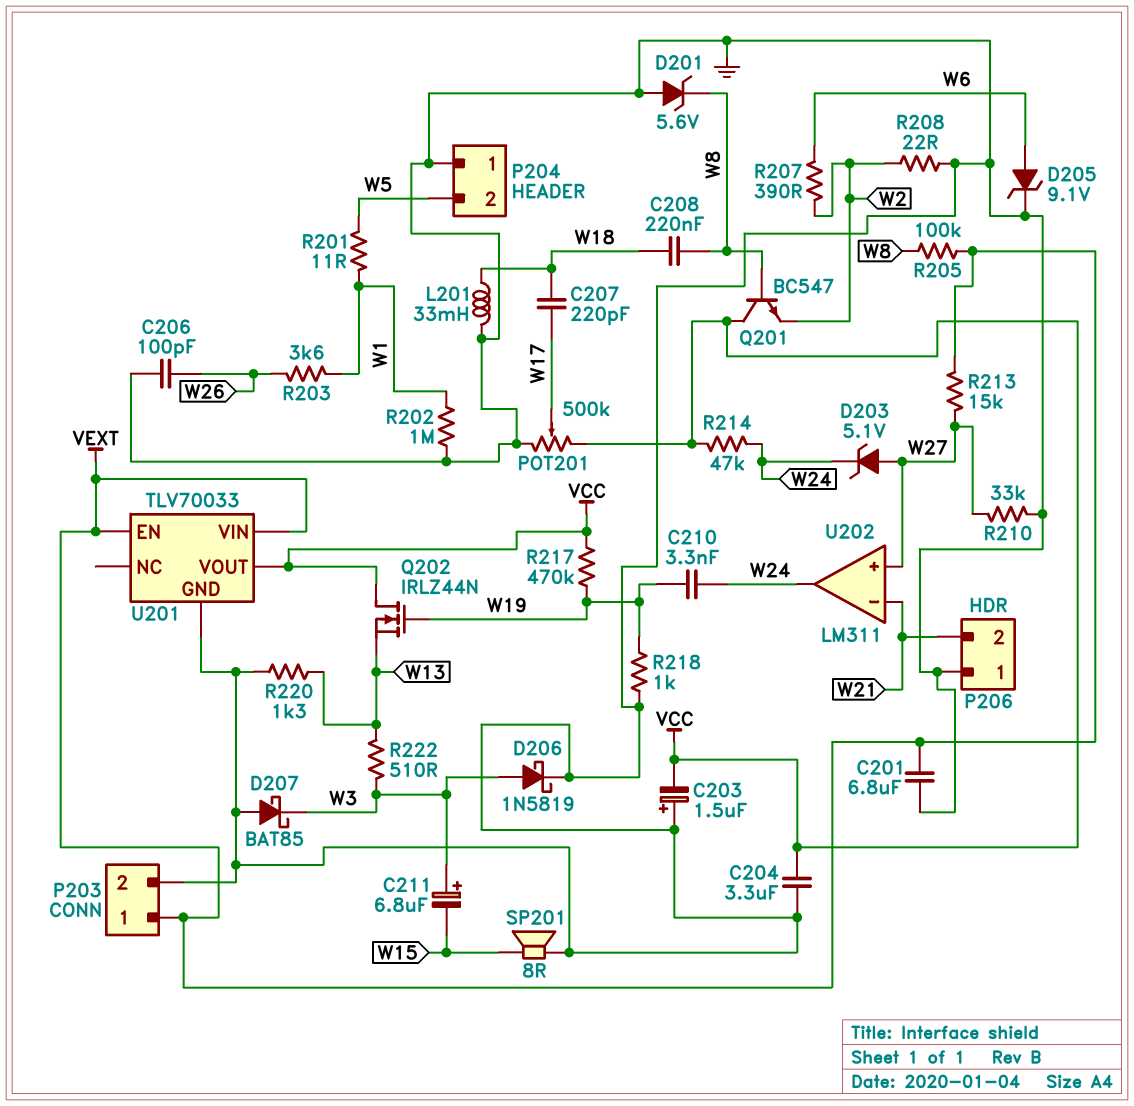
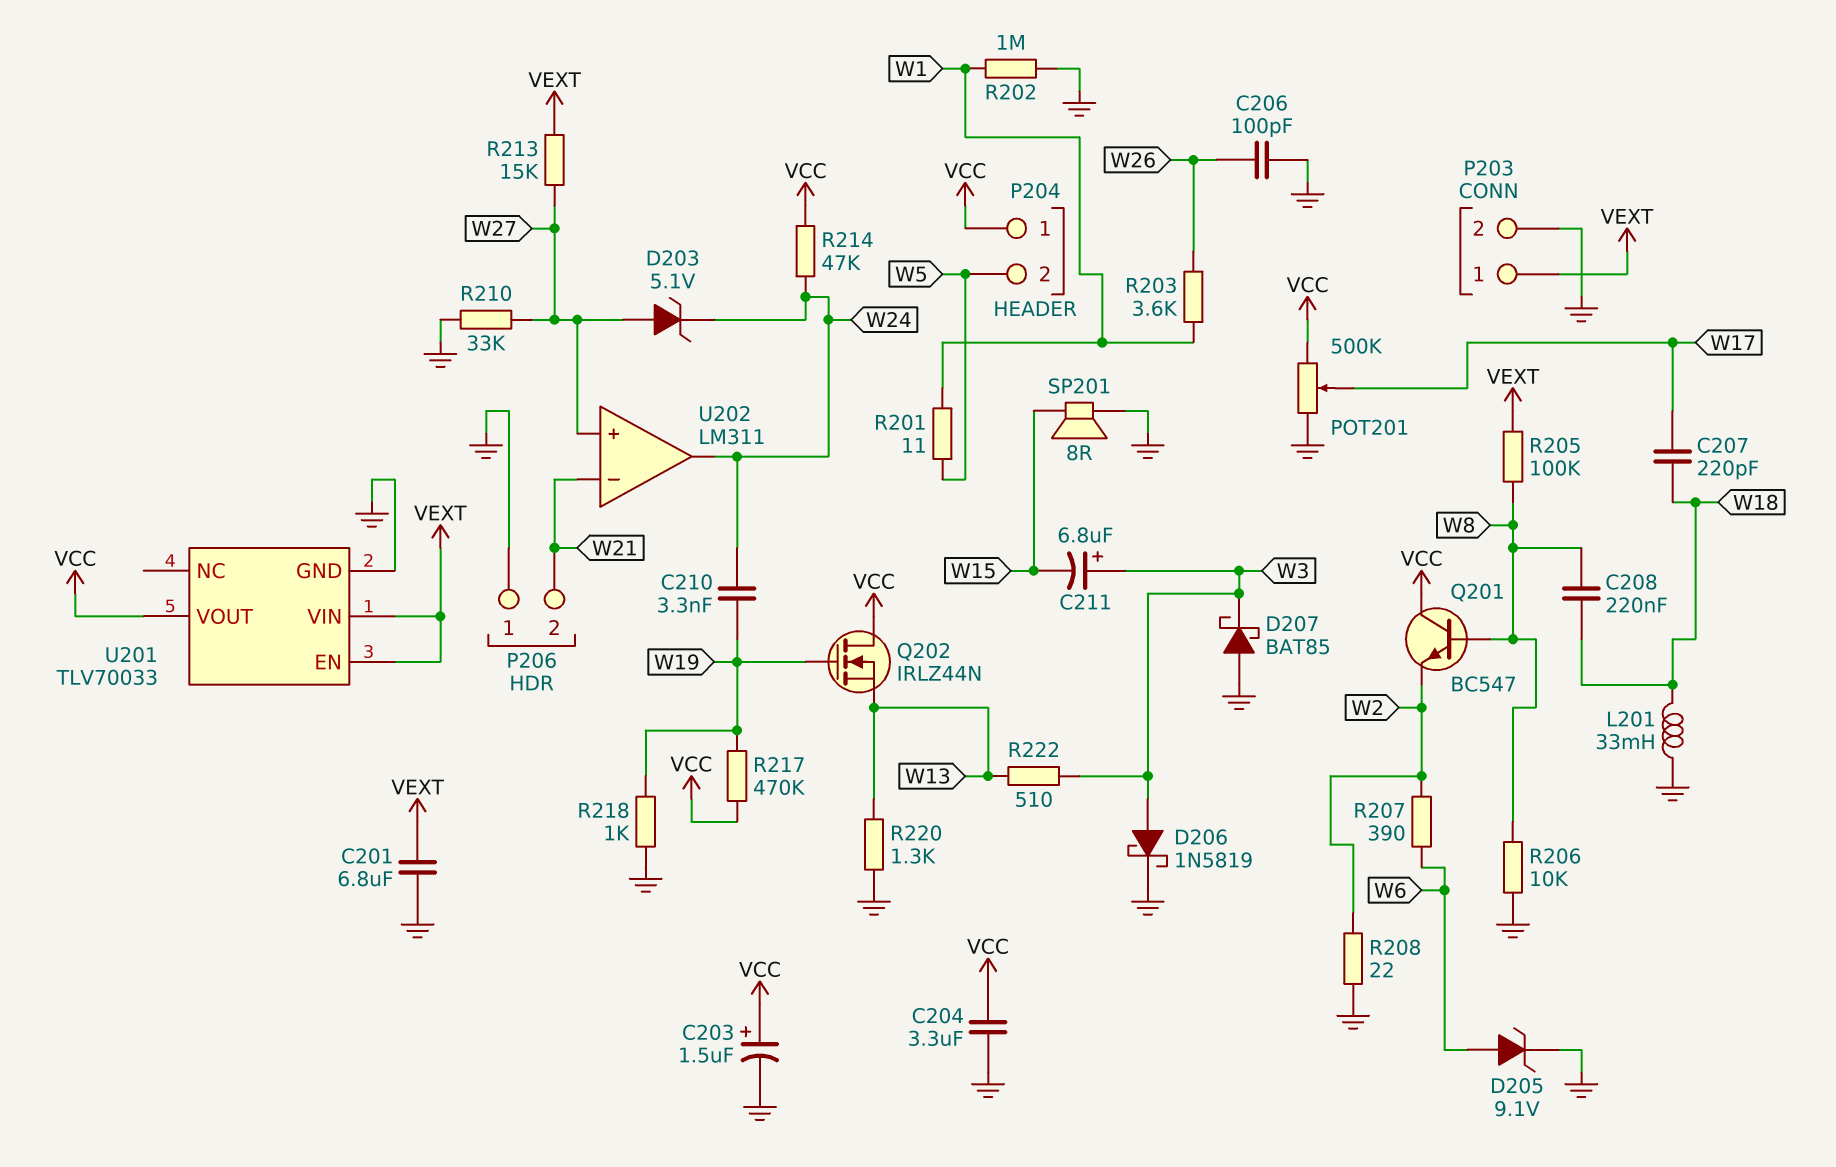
C203: 1.5uF (plus GND, minus VCC) -> 1.5uF (plus VCC, minus GND)
D201: zener 5.6V (A GND, K W8) -> none
P204 pin 1: GND -> VCC
R206: none -> 10k (GND, W8)

